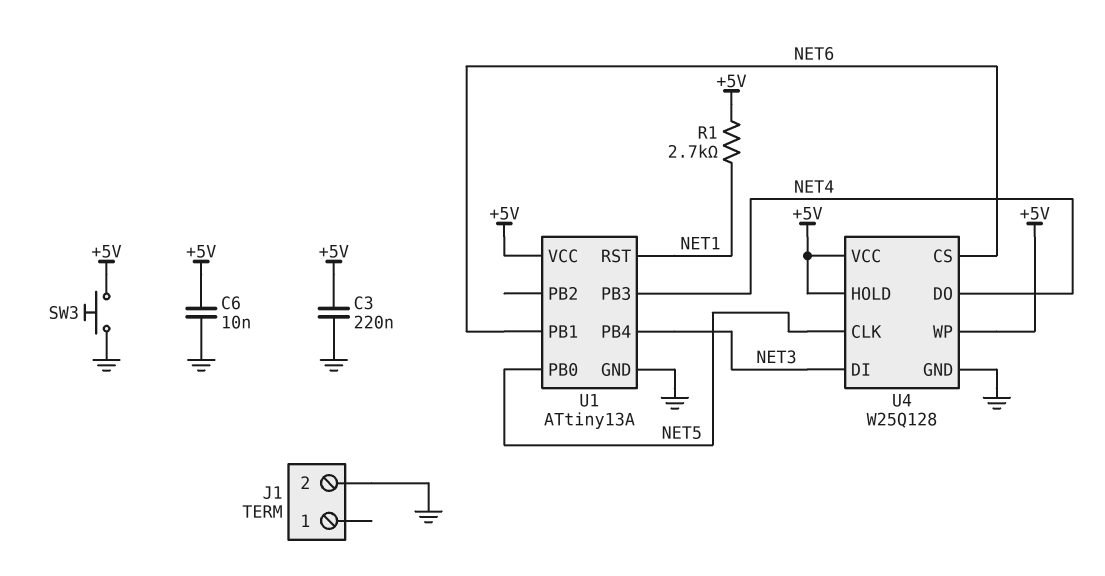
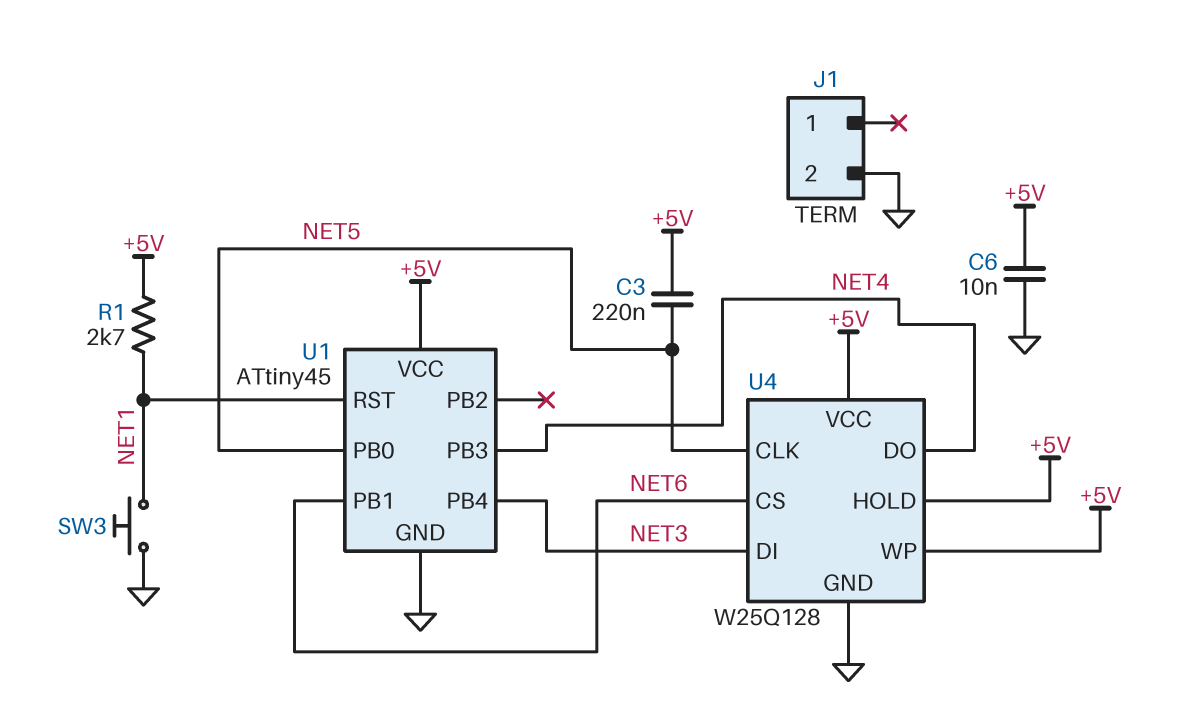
C3: 220nF (+5V, GND) -> 220nF (+5V, NET5)
SW3: button (+5V, GND) -> button (GND, NET1)
U1: ATtiny13A -> ATtiny45

